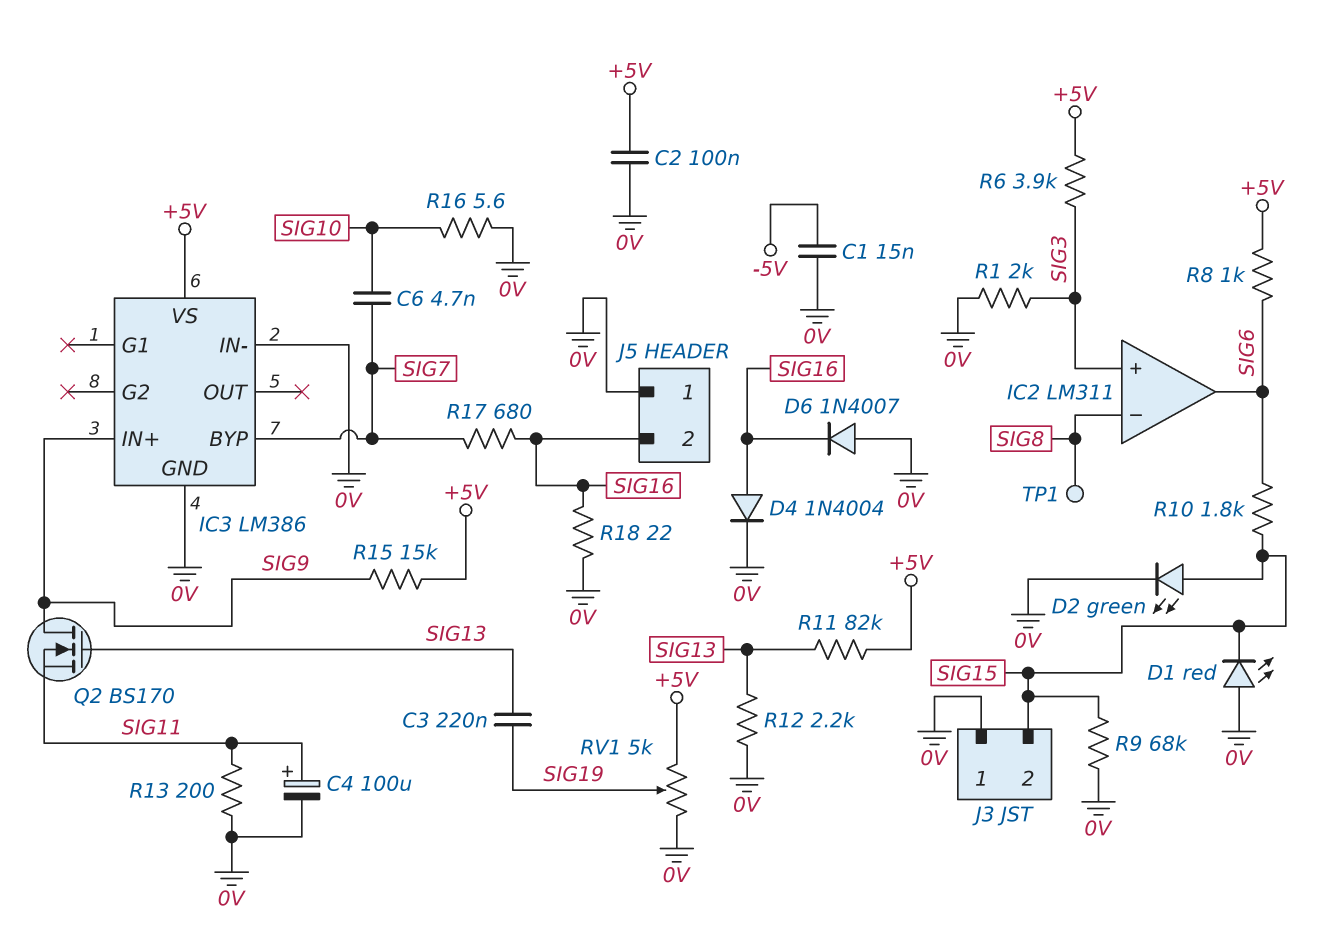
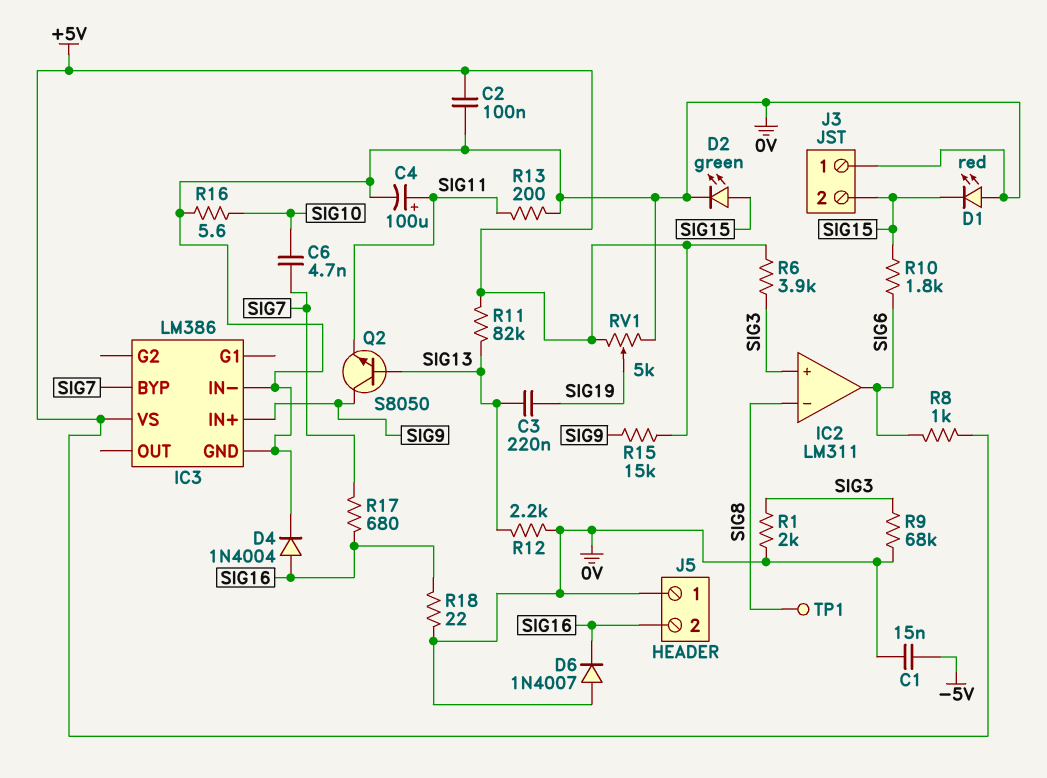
Q2: NMOS BS170 (G SIG13, D SIG9, S SIG11) -> NPN S8050 (B SIG13, C SIG9, E SIG11)
R9: 68k (0V, SIG15) -> 68k (0V, SIG3)

